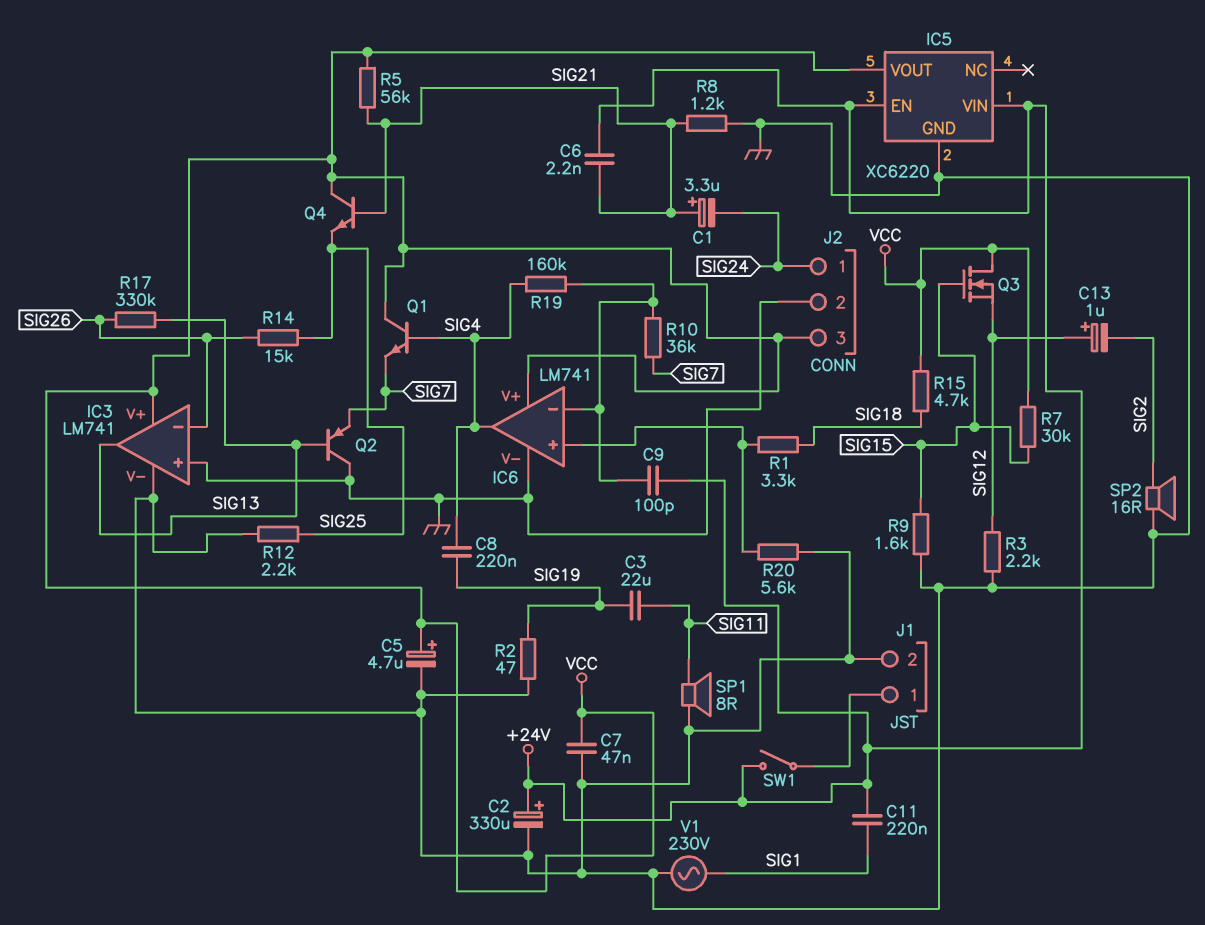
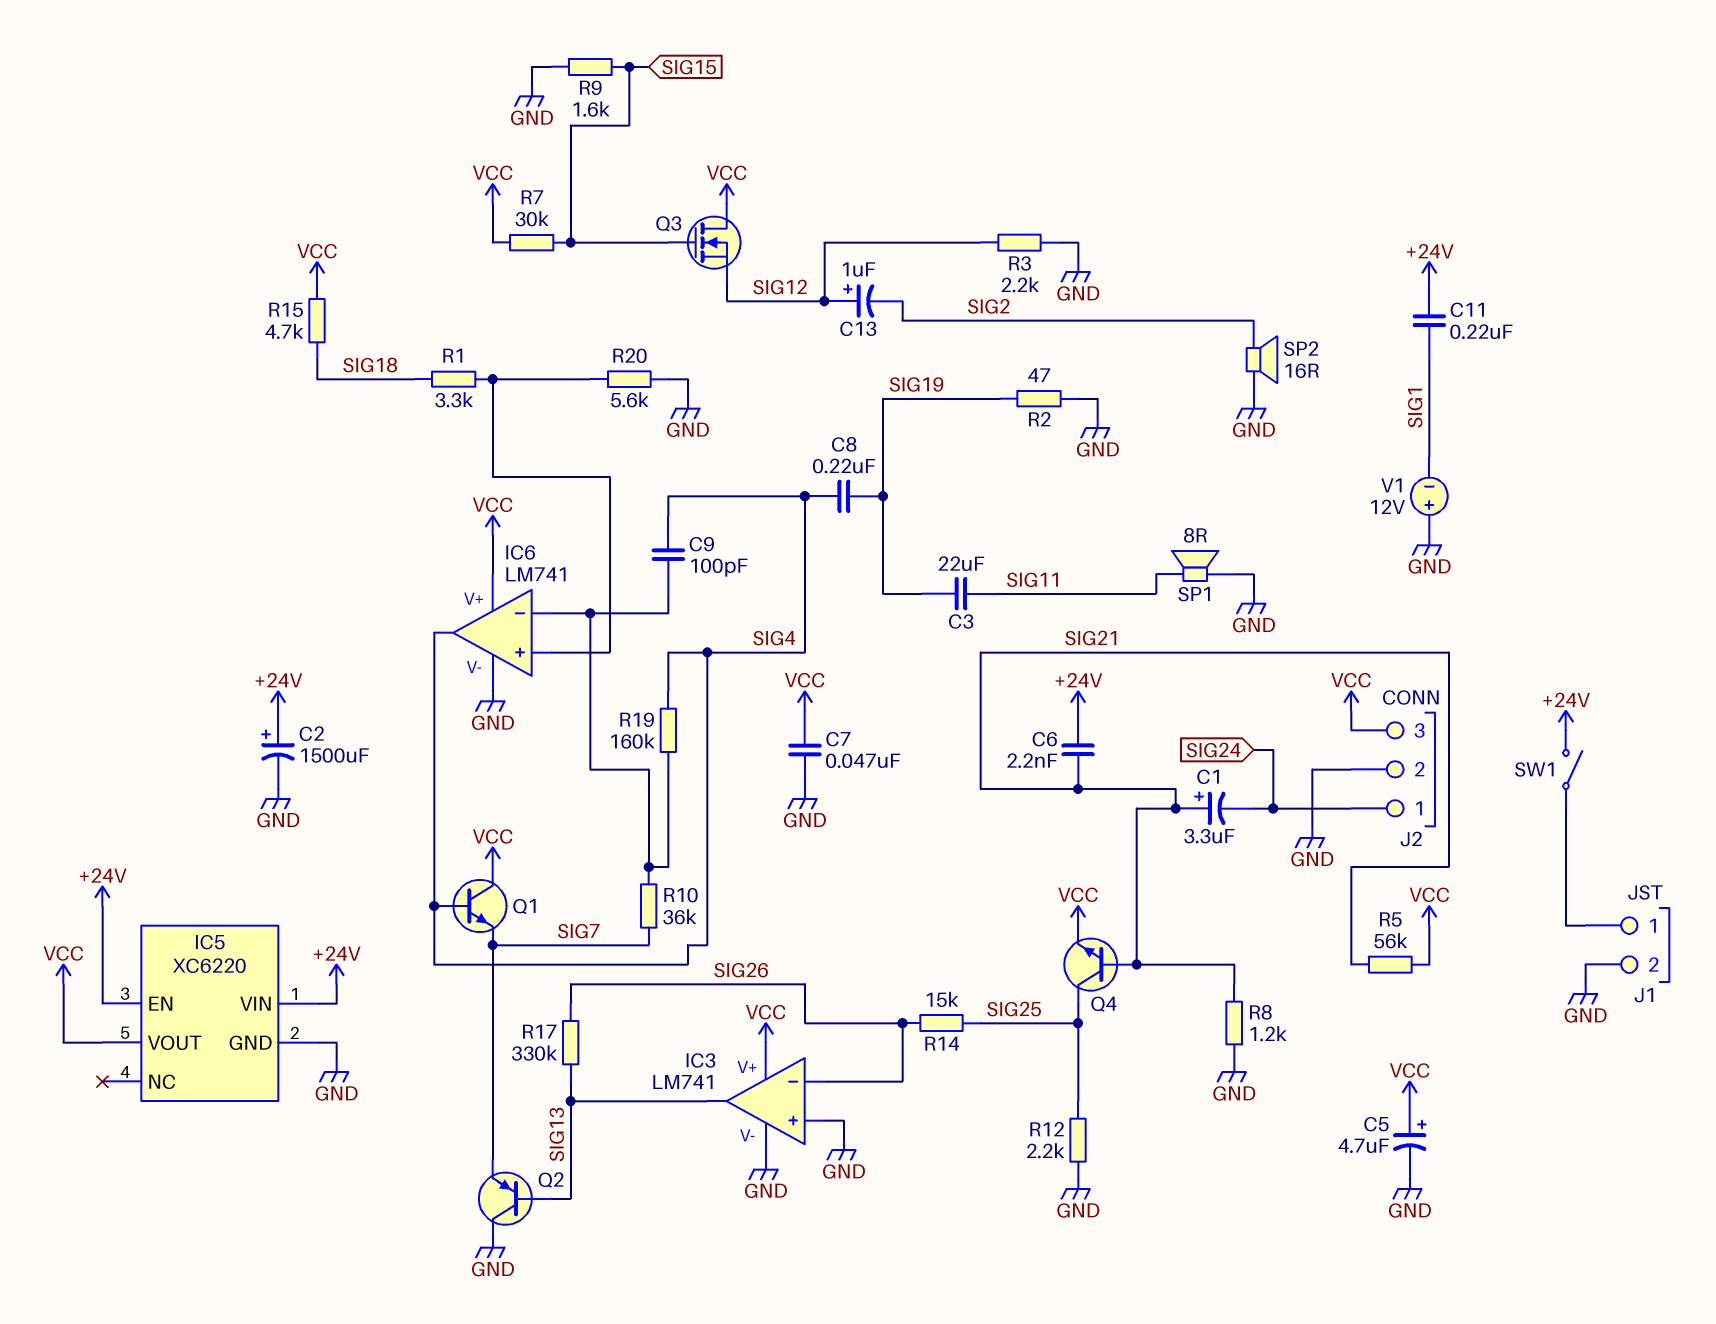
C2: 330uF (plus +24V, minus GND) -> 1500uF (plus +24V, minus GND)
C9: 100pF (+24V, IC6/in-) -> 100pF (IC6/in-, SIG4)
Q4: NPN (B SIG21, C VCC, E SIG25) -> NPN (B SIG21, C SIG25, E VCC)
V1: AC 230V (GND, SIG1) -> 12V (plus GND, minus SIG1)

